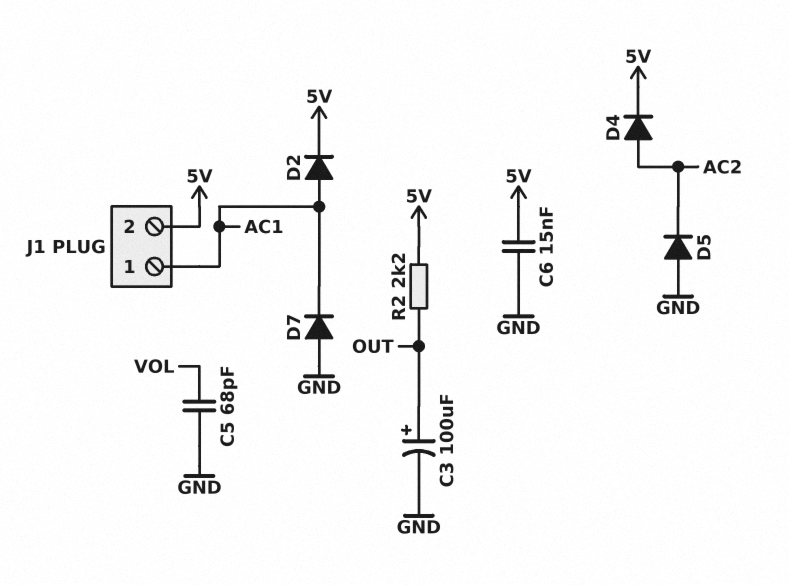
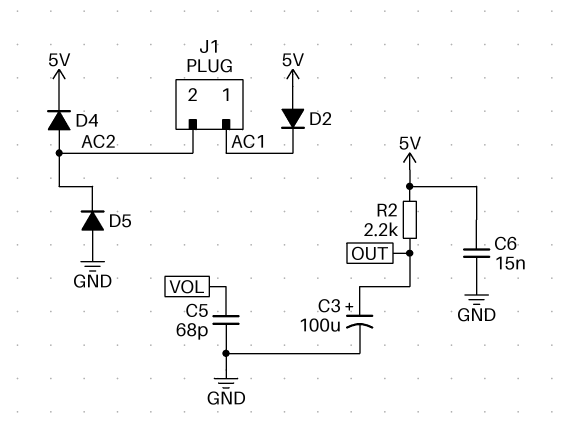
D2: diode (A AC1, K 5V) -> diode (A 5V, K AC1)
D7: diode (A GND, K AC1) -> none
J1 pin 2: 5V -> AC2

